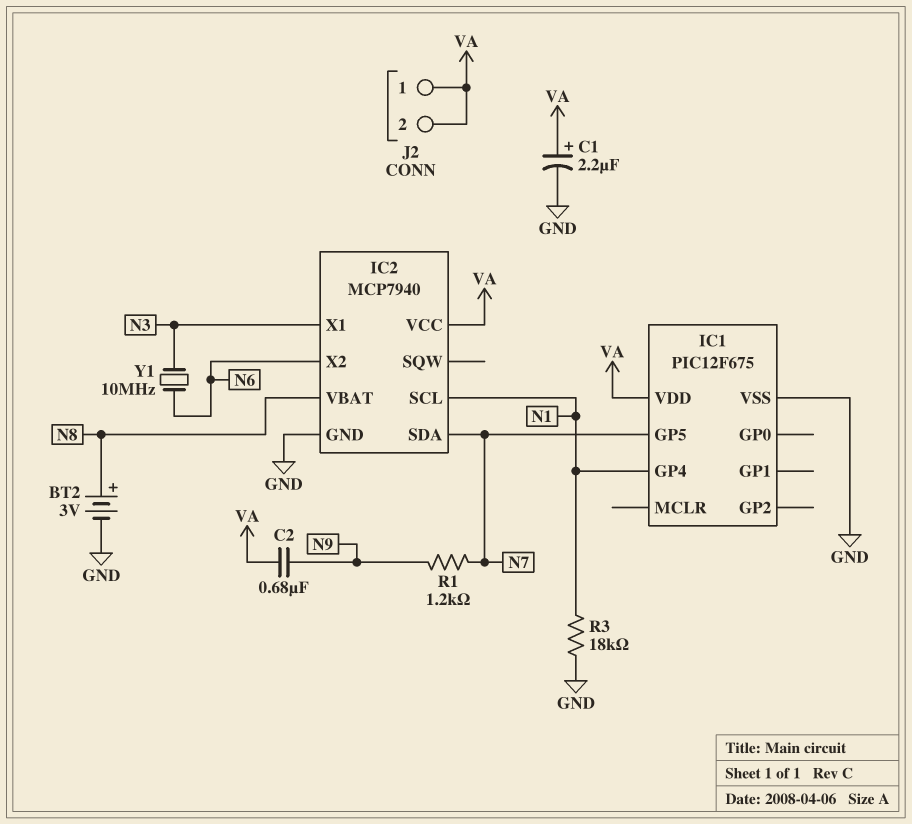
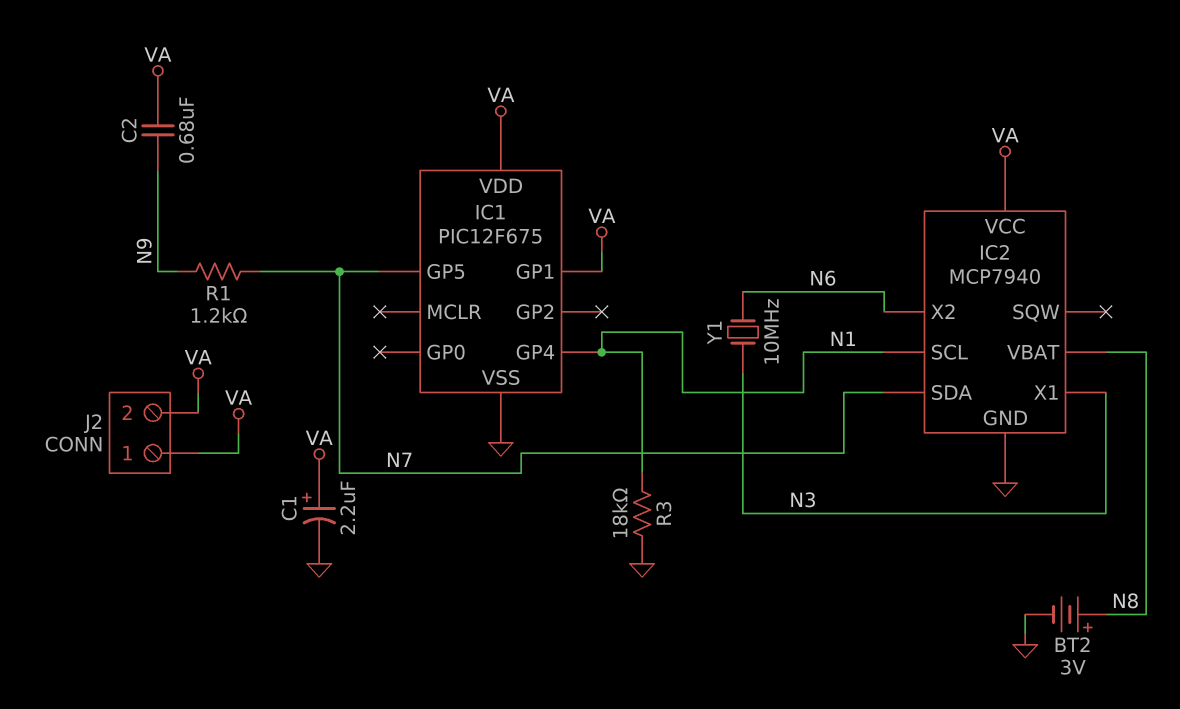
IC1 pin GP1: none -> VA

